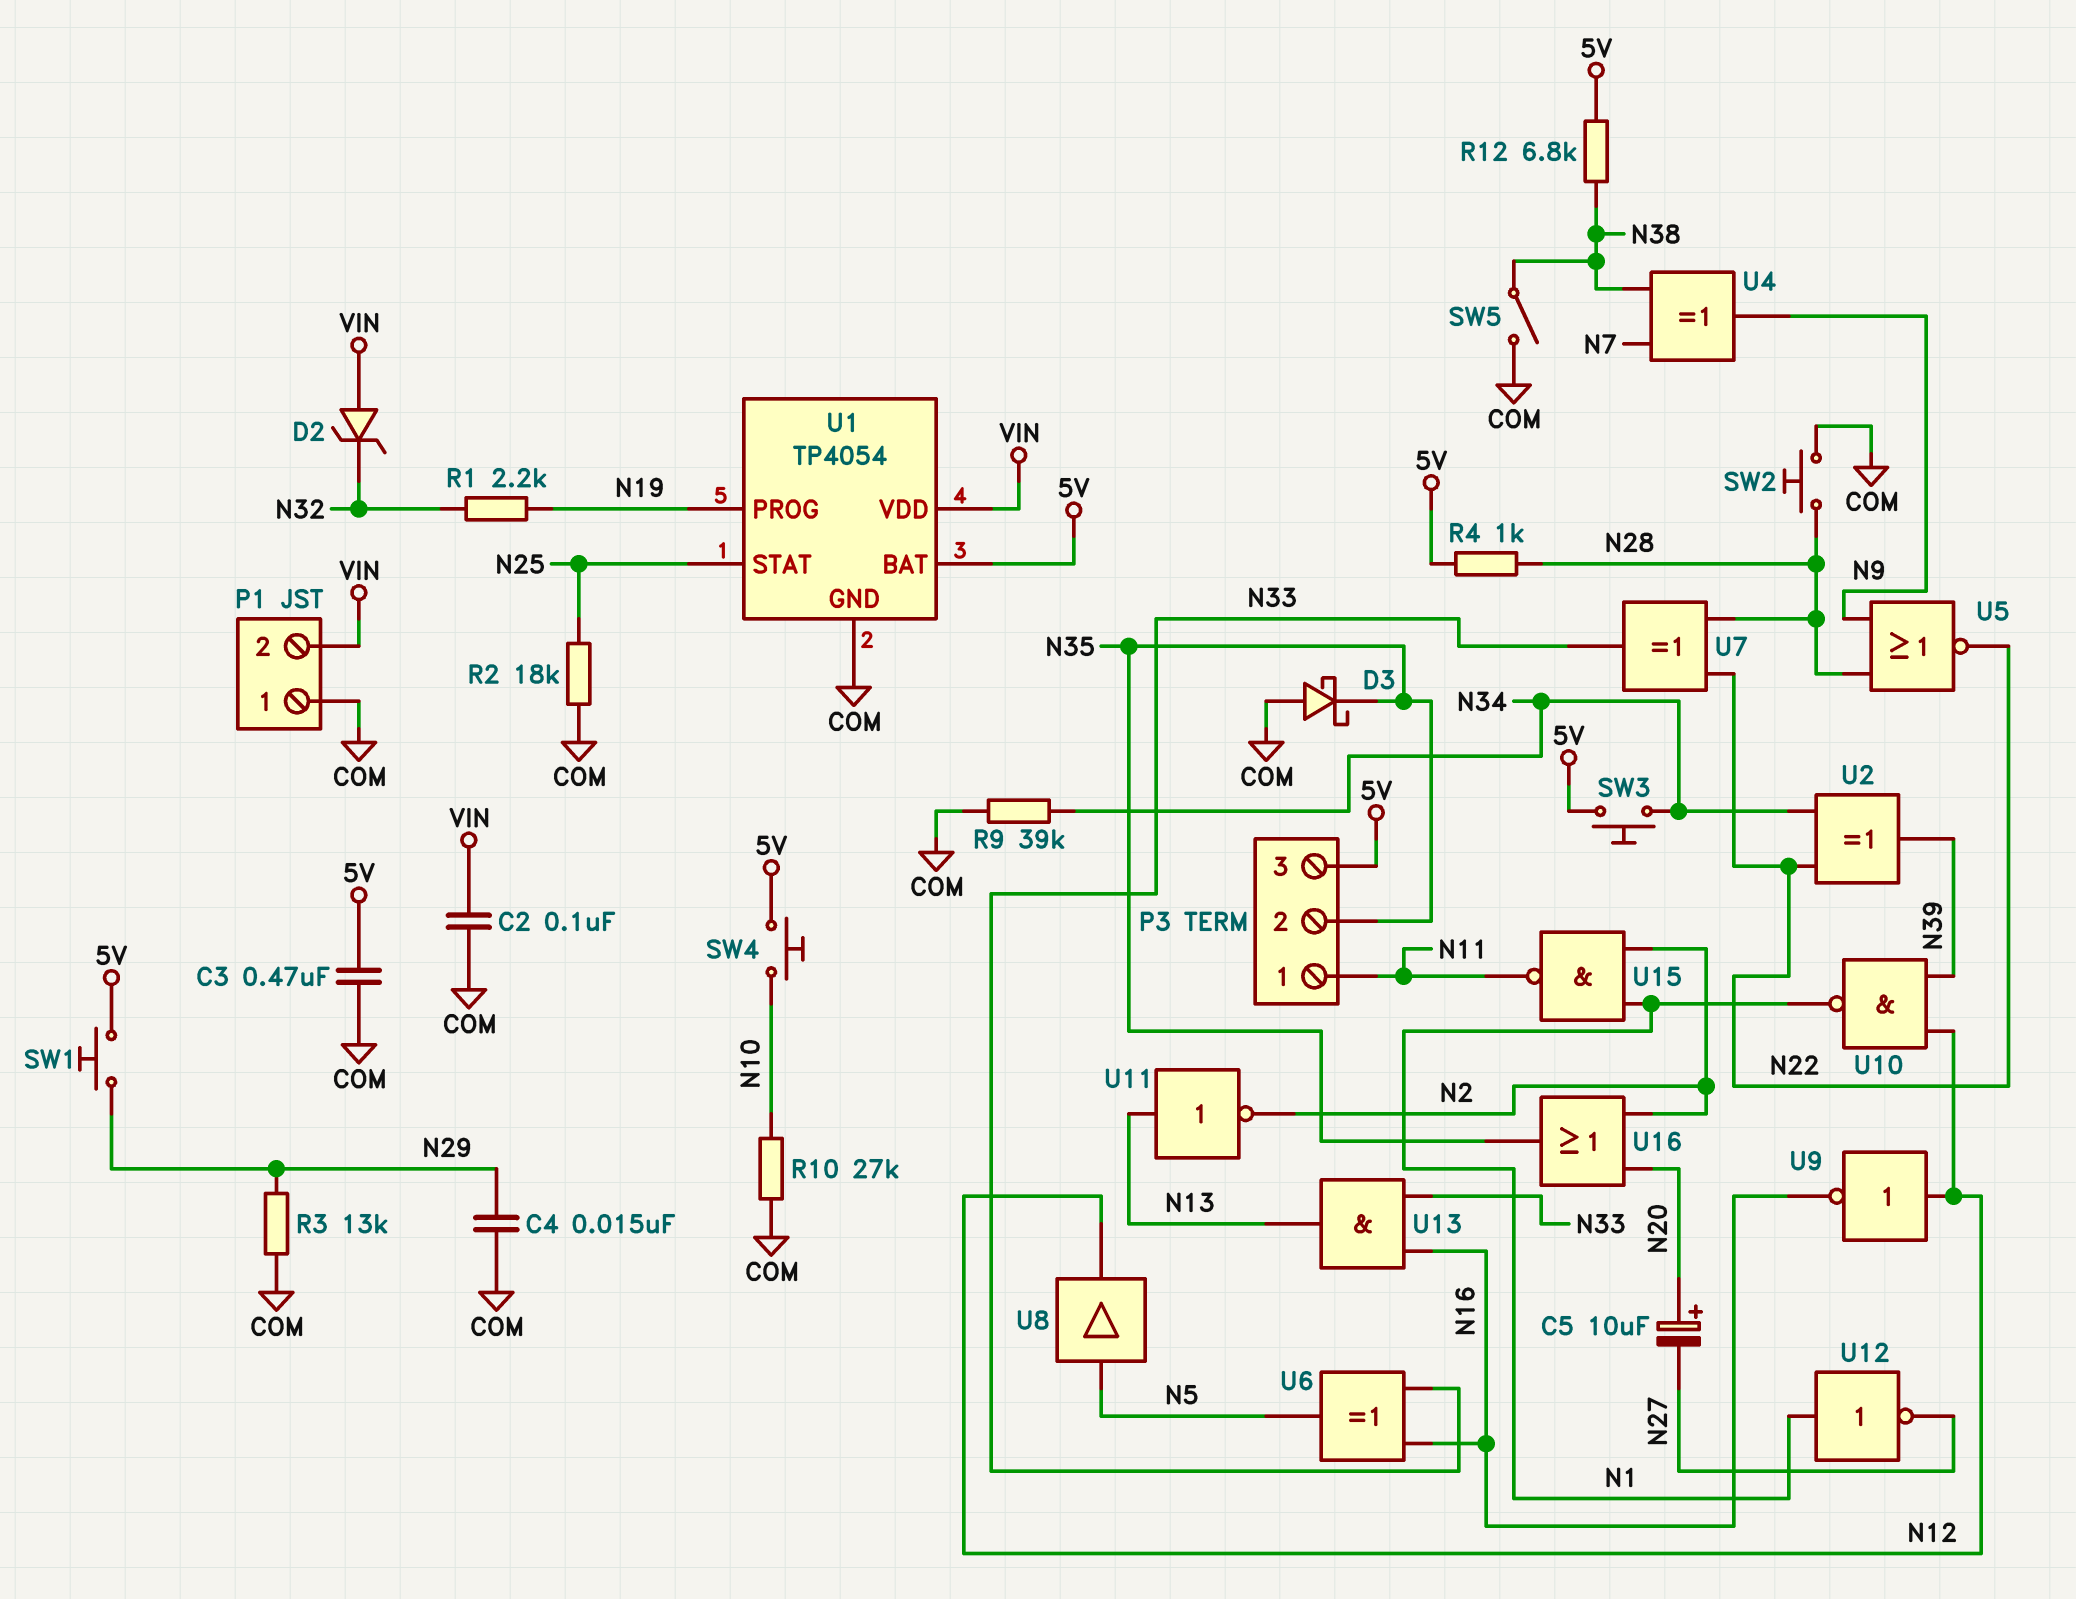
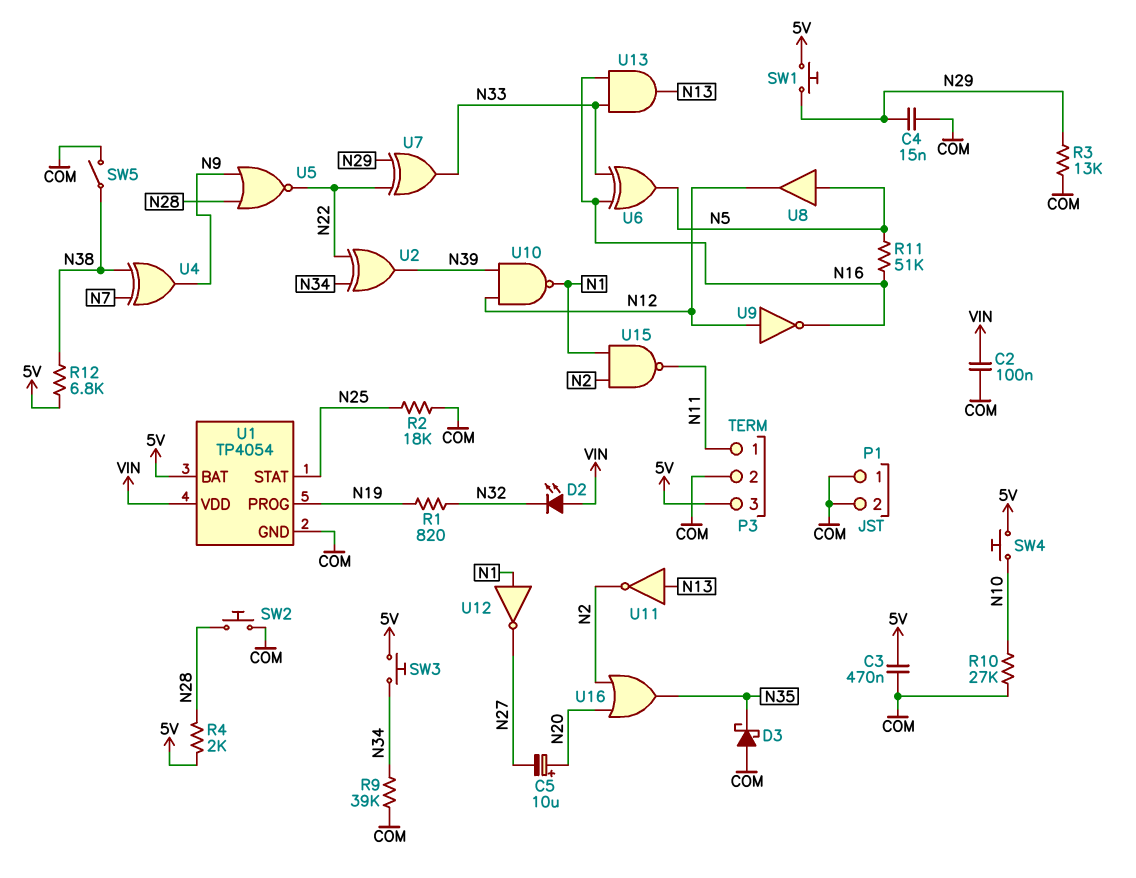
D2: zener (A VIN, K N32) -> LED (A VIN, K N32)
P1 pin 2: VIN -> COM
P3 pin 2: N35 -> COM
R1: 2.2k (N19, N32) -> 820 (N19, N32)
R4: 1k (5V, N28) -> 2k (5V, N28)
R11: none -> 51k (N5, N16)
U7: XOR (in N22, in N28, out N33) -> XOR (in N22, in N29, out N33)

